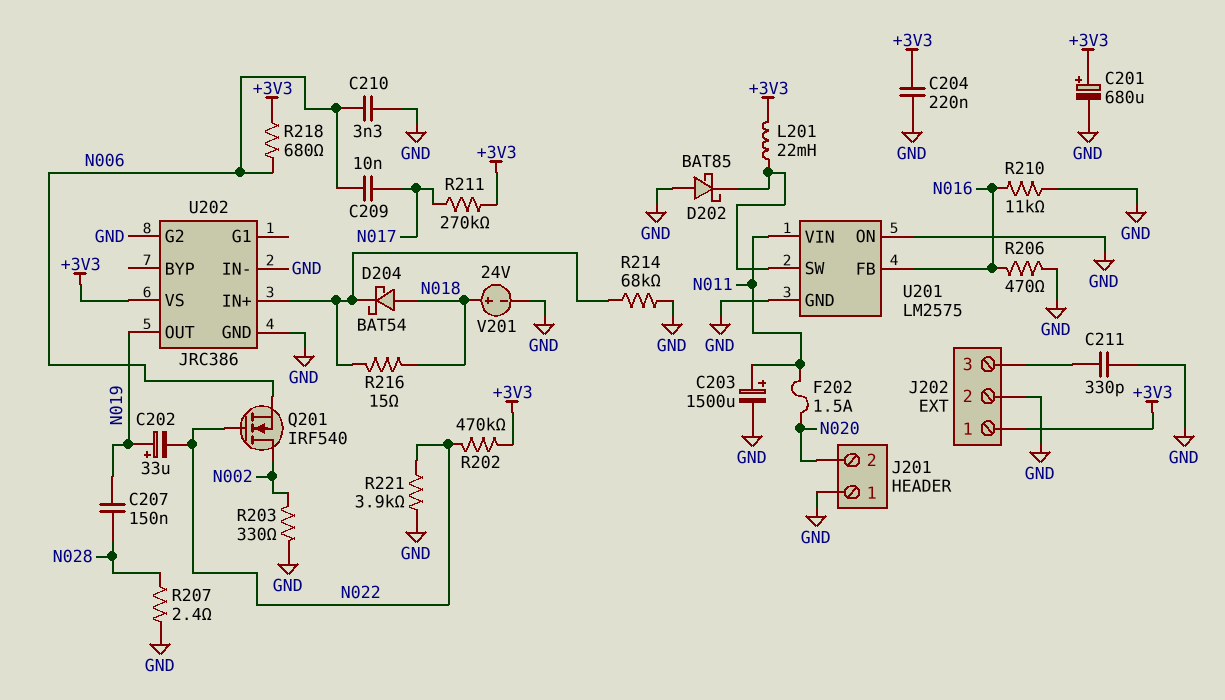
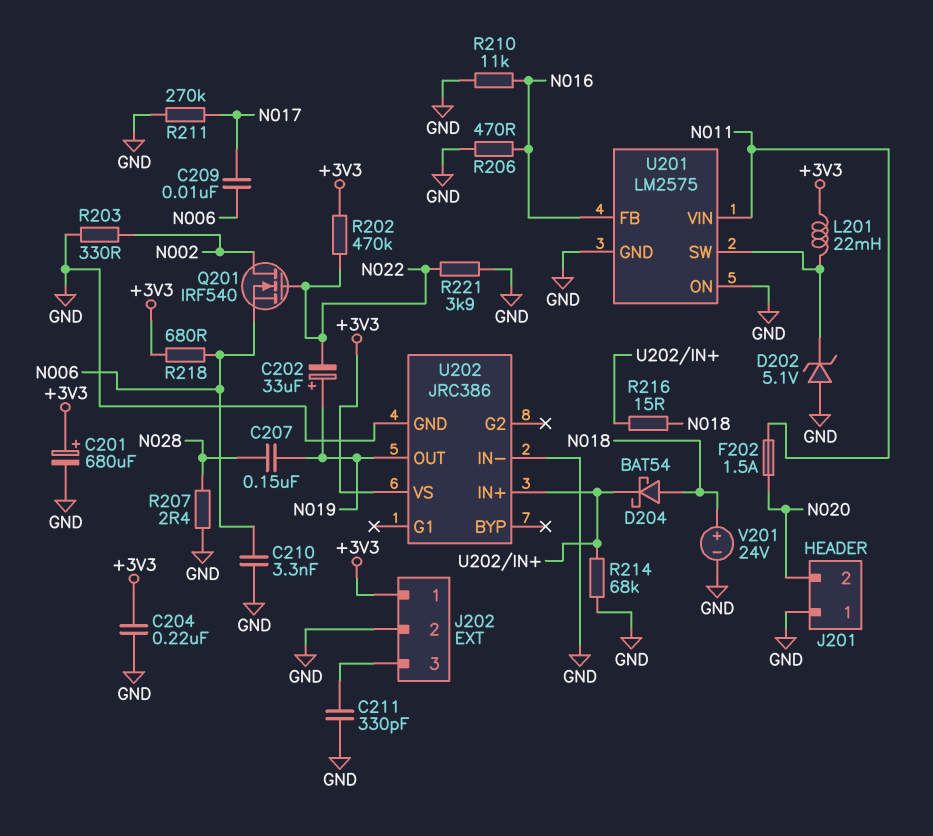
C203: 1500uF (plus N011, minus GND) -> none
D202: schottky BAT85 (A GND, K U201/SW) -> zener 5.1V (A GND, K U201/SW)
R211: 270k (+3V3, N017) -> 270k (GND, N017)
U202 pin G2: GND -> none

